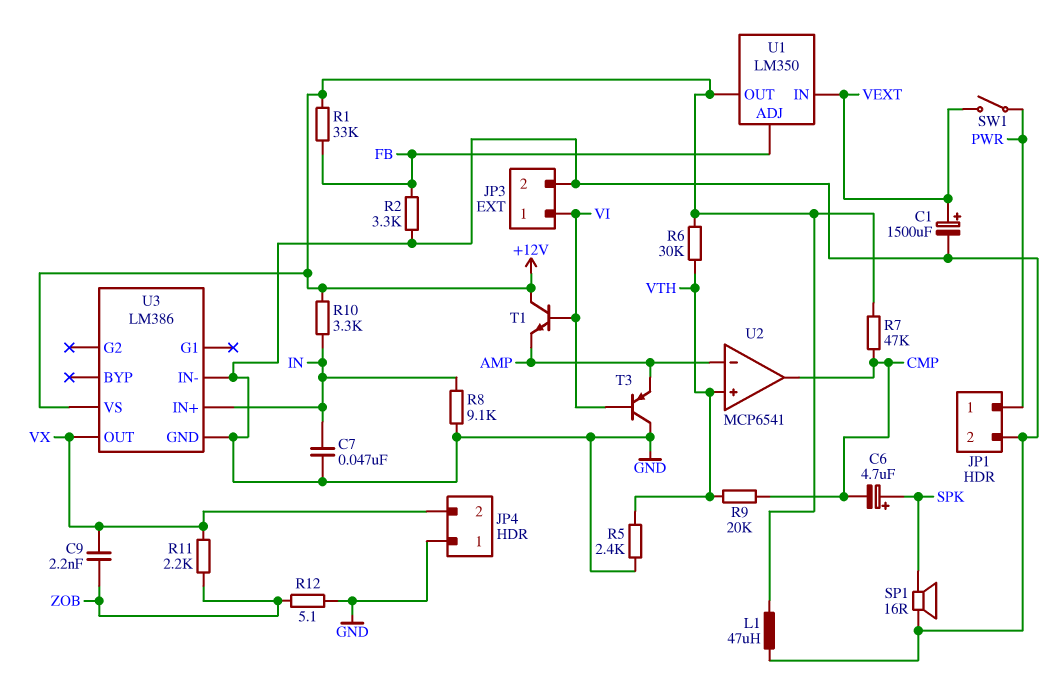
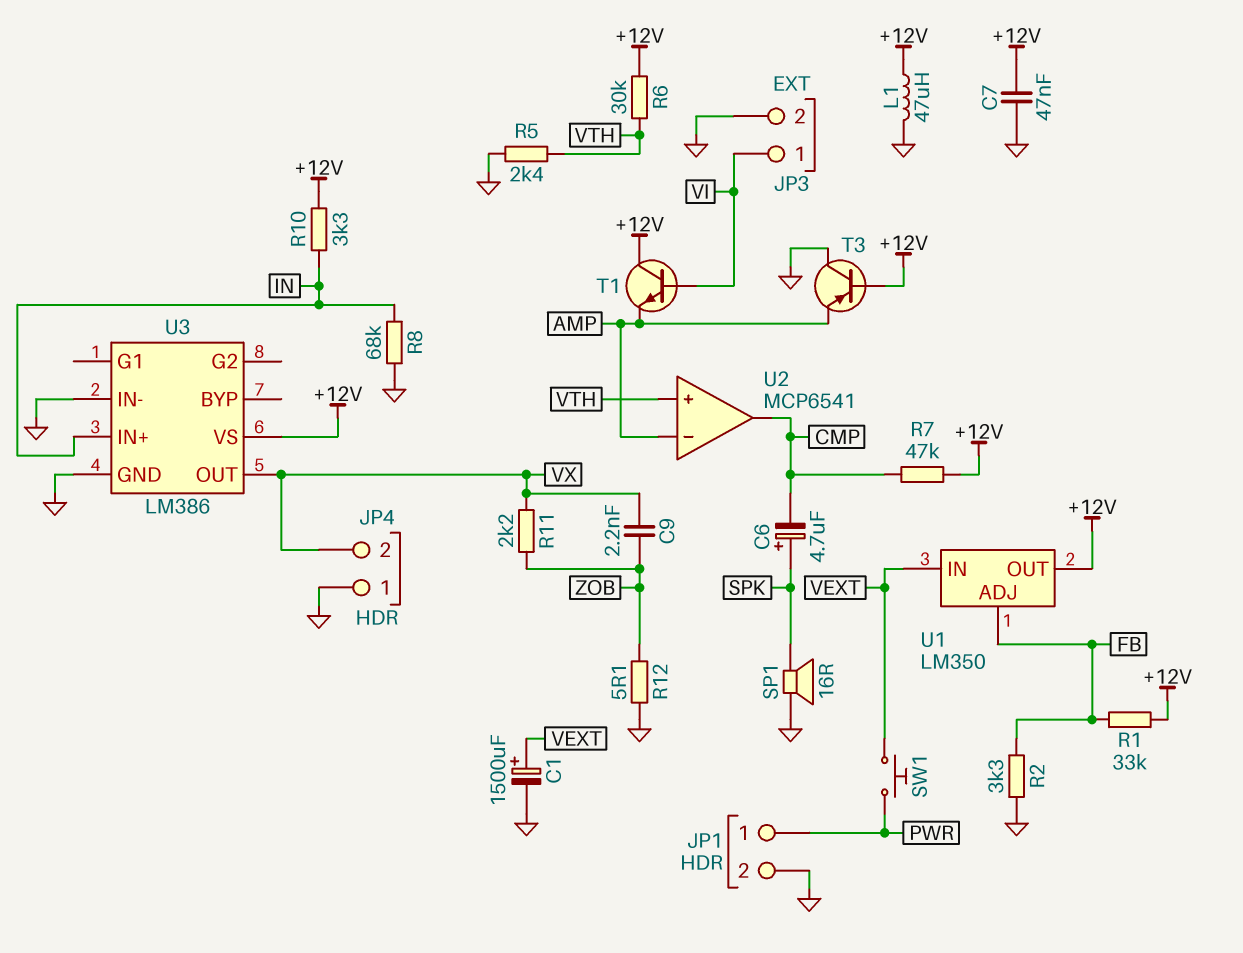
C7: 47nF (GND, IN) -> 47nF (+12V, GND)
R8: 9.1k (GND, IN) -> 68k (GND, IN)
R9: 20k (CMP, VTH) -> none
SW1: switch (PWR, VEXT) -> button (PWR, VEXT)
T3: PNP (B VI, C GND, E AMP) -> PNP (B +12V, C GND, E AMP)

